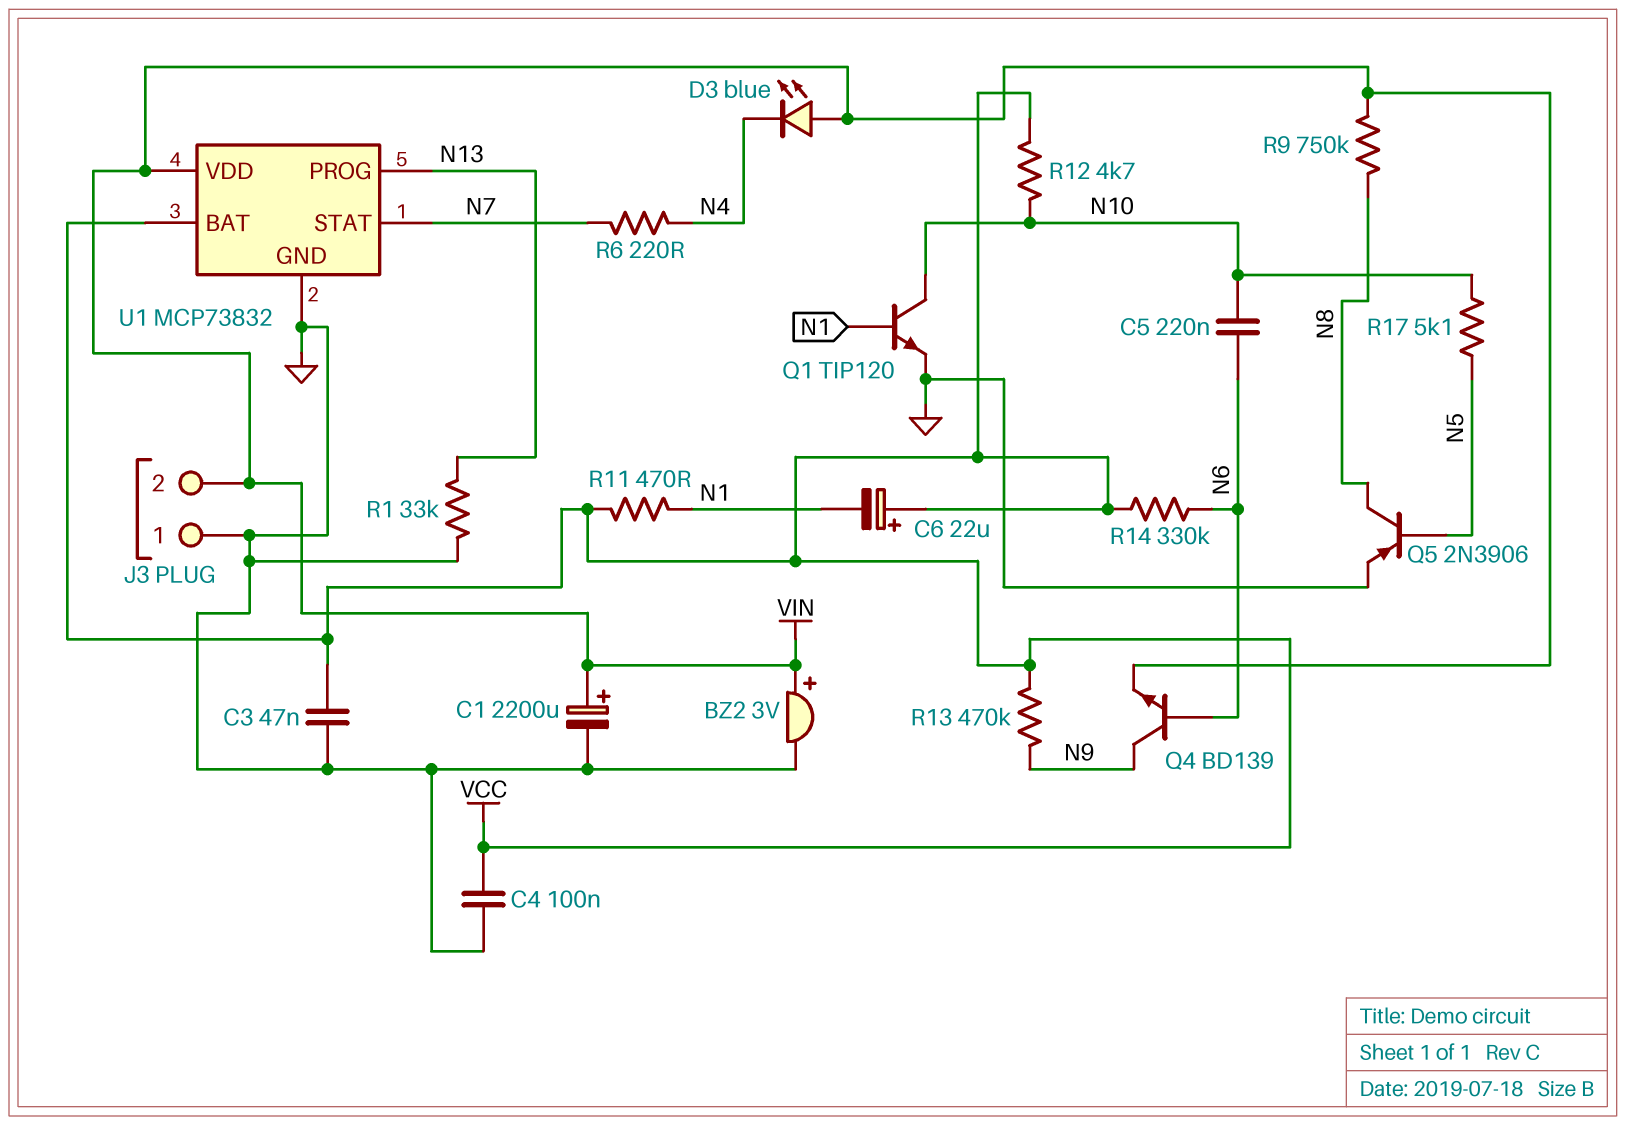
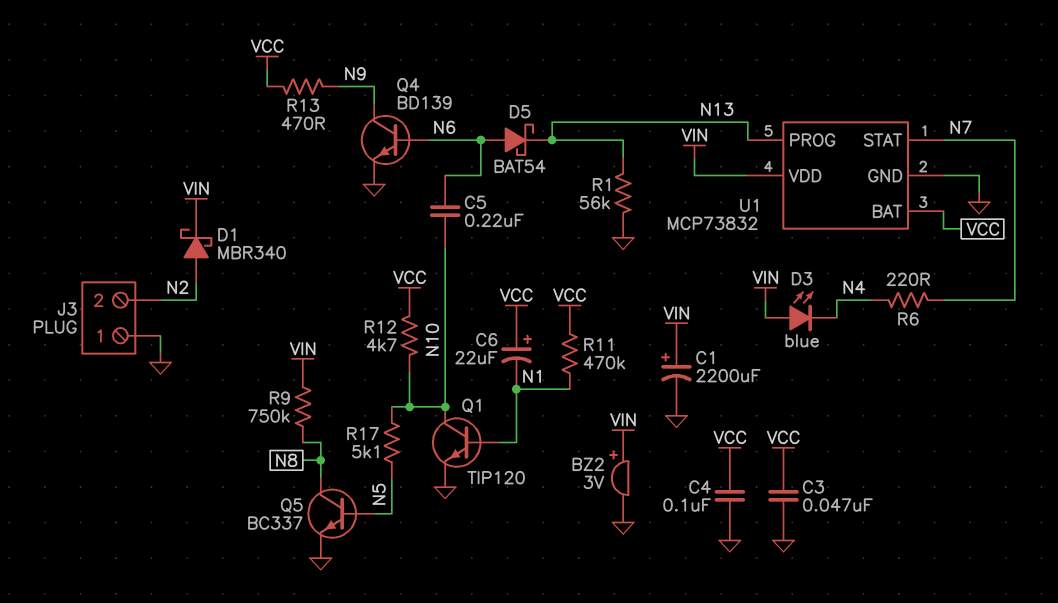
D1: none -> schottky MBR340 (A N2, K VIN)
D5: none -> schottky BAT54 (A N6, K N13)
J3 pin 2: VIN -> N2
Q4: NPN BD139 (B N6, C N9, E VIN) -> NPN BD139 (B N6, C N9, E GND)
Q5: PNP 2N3906 (B N5, C N8, E GND) -> NPN BC337 (B N5, C N8, E GND)
R1: 33k (GND, N13) -> 56k (GND, N13)
R11: 470 (N1, VCC) -> 470k (N1, VCC)
R13: 470k (N9, VCC) -> 470 (N9, VCC)
R14: 330k (N6, VCC) -> none

